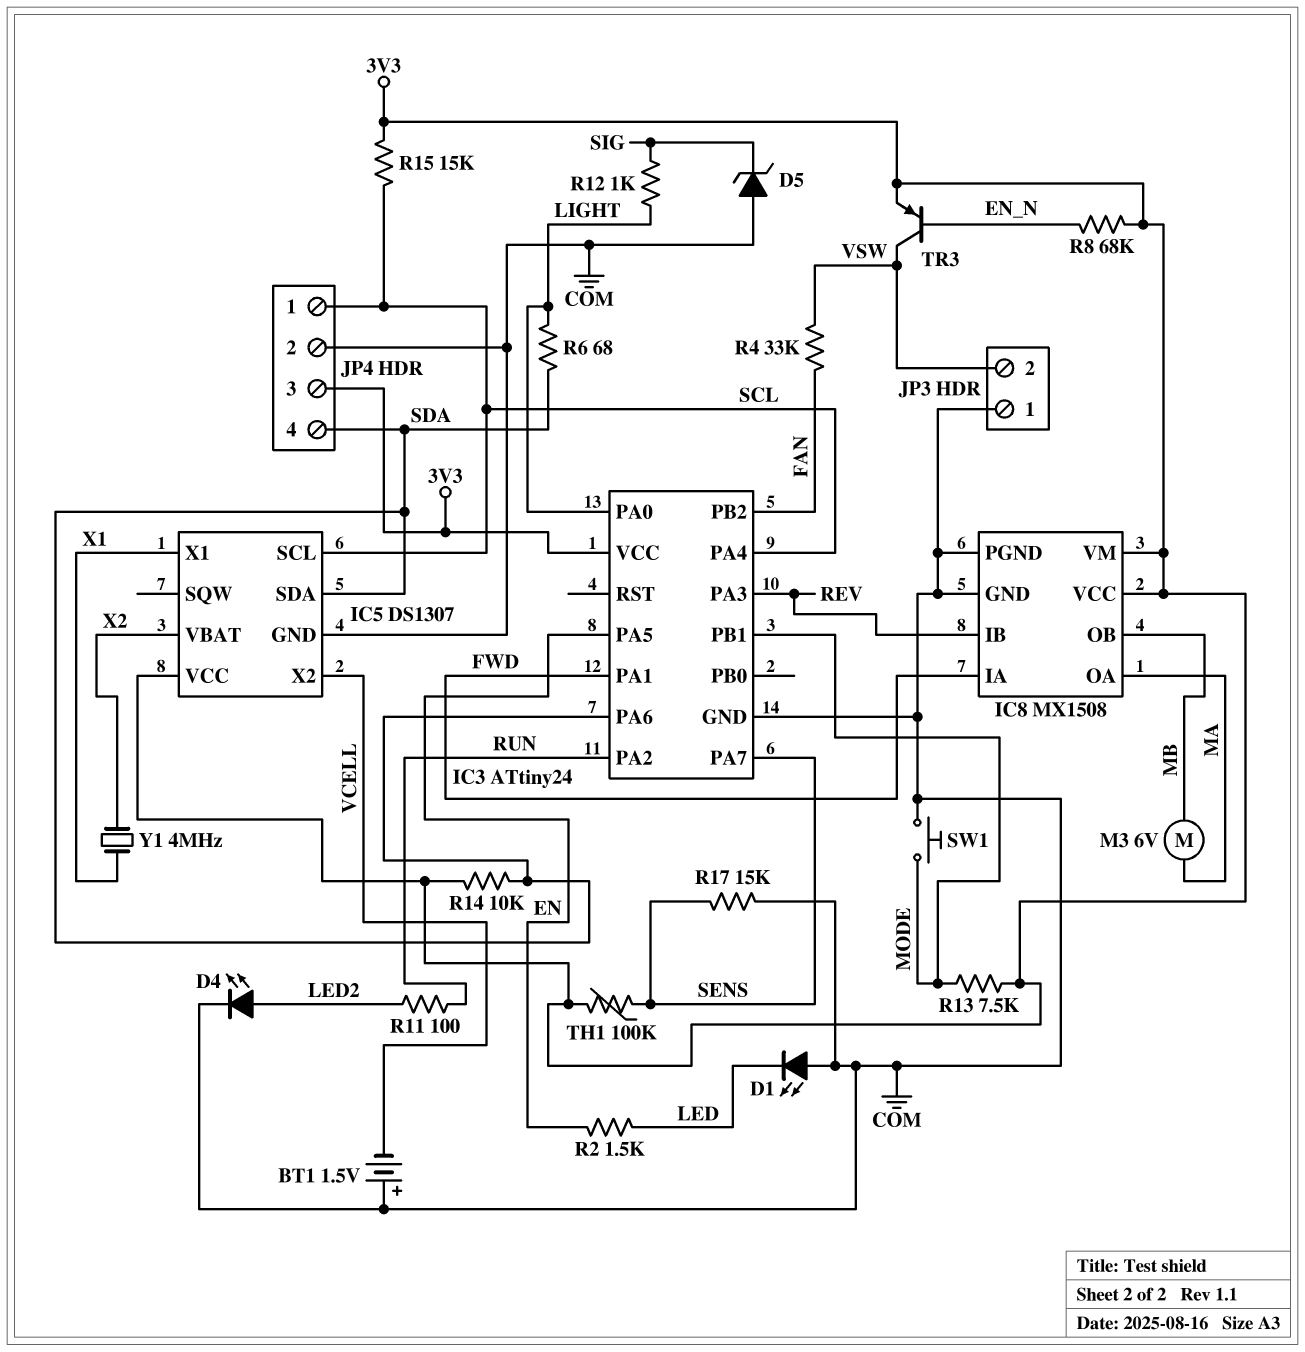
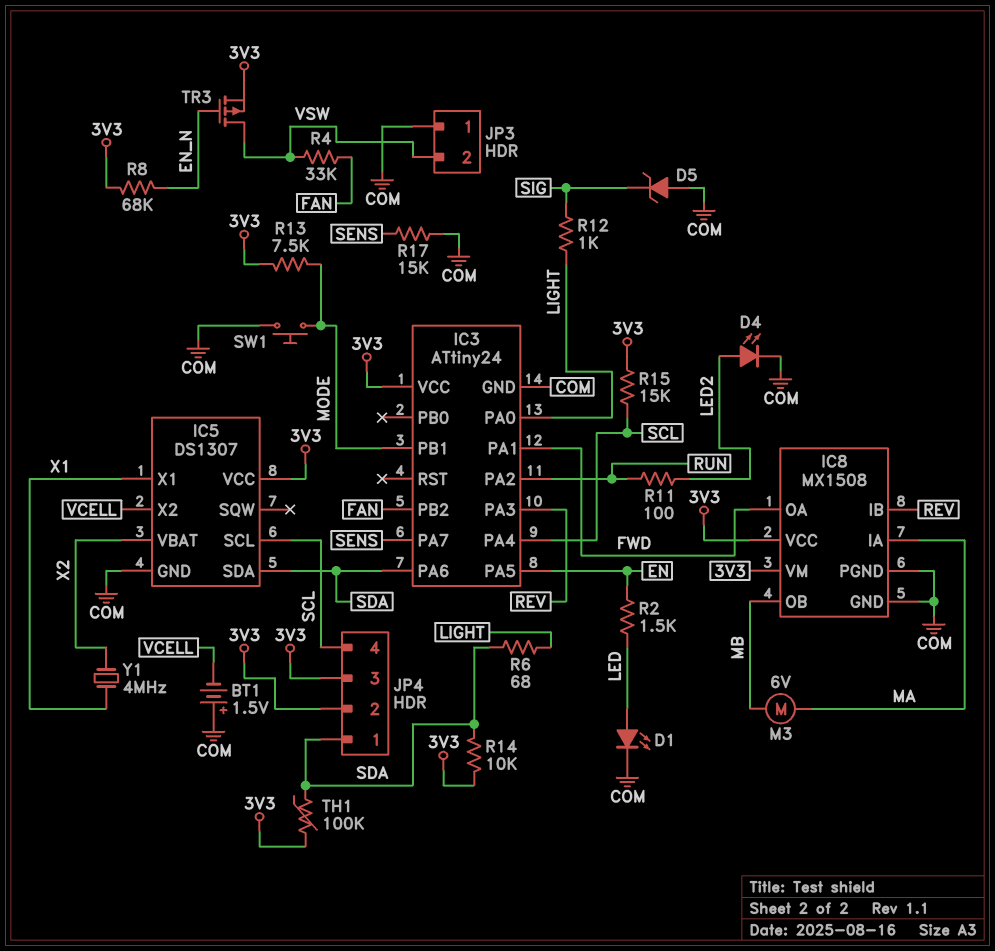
D1: LED (A COM, K LED) -> LED (A LED, K COM)
IC8 pin IA: FWD -> MA
IC8 pin OA: MA -> FWD
JP4 pin 1: SCL -> SDA
JP4 pin 2: COM -> 3V3
JP4 pin 4: SDA -> SCL
TH1: 100k (3V3, SENS) -> 100k (3V3, SDA)
TR3: PNP (B EN_N, C VSW, E 3V3) -> PMOS (G EN_N, D VSW, S 3V3)

